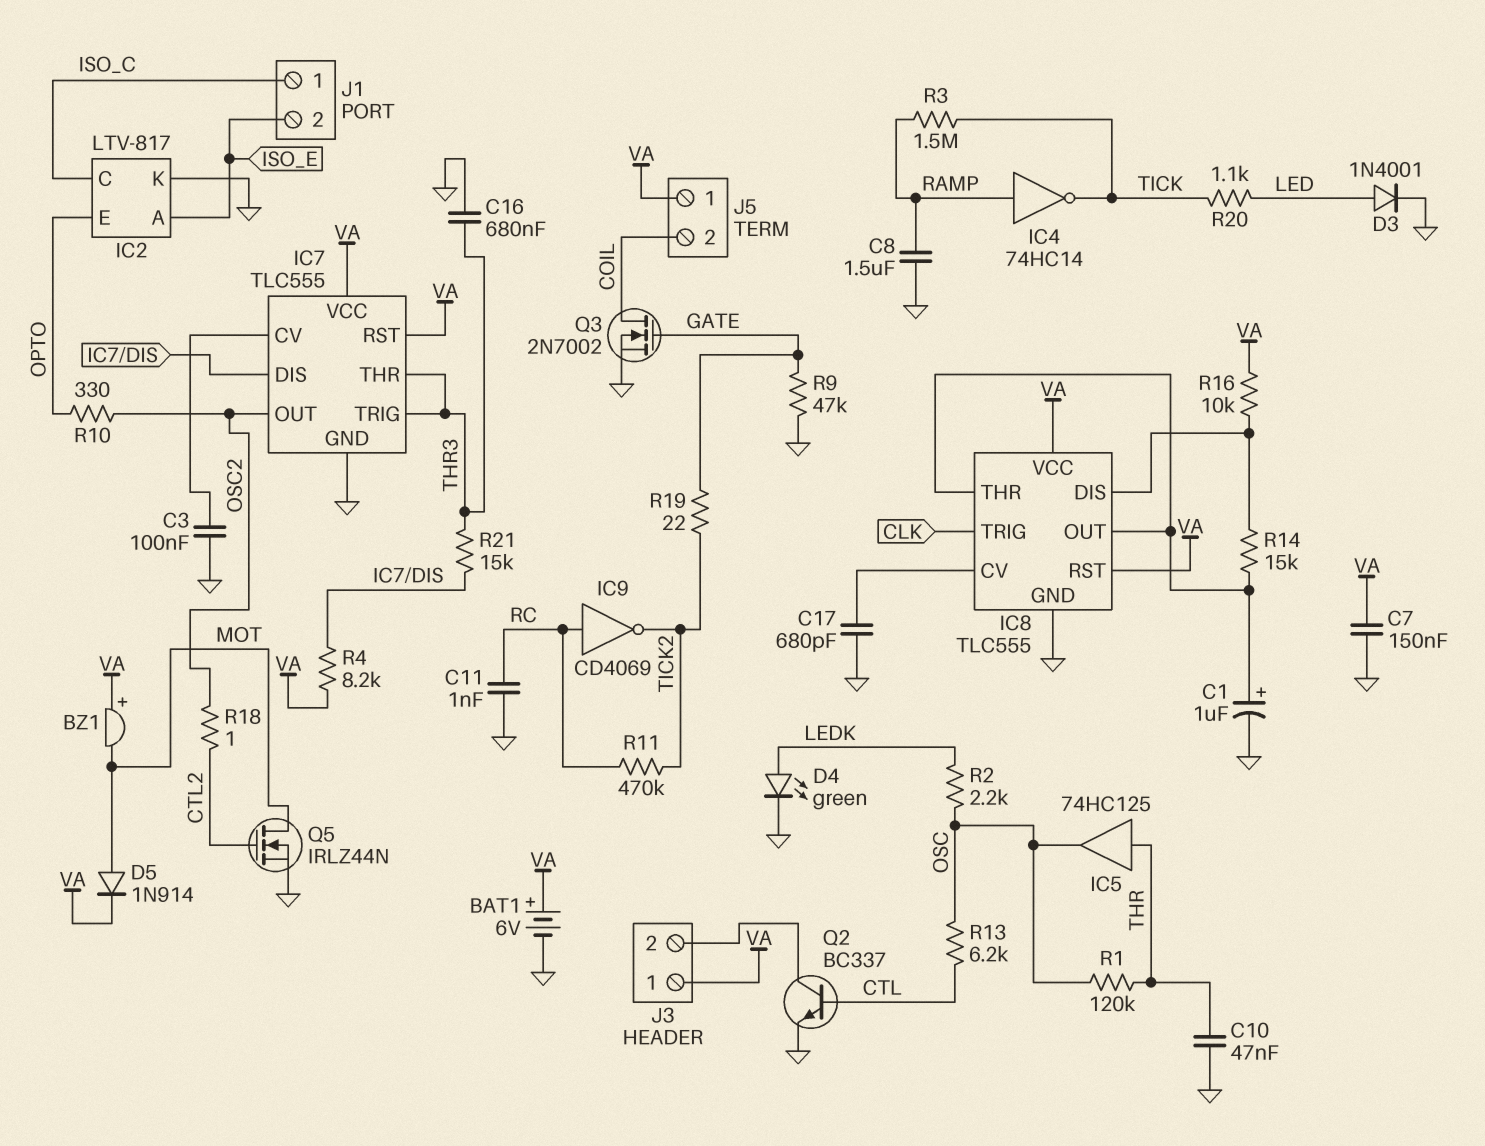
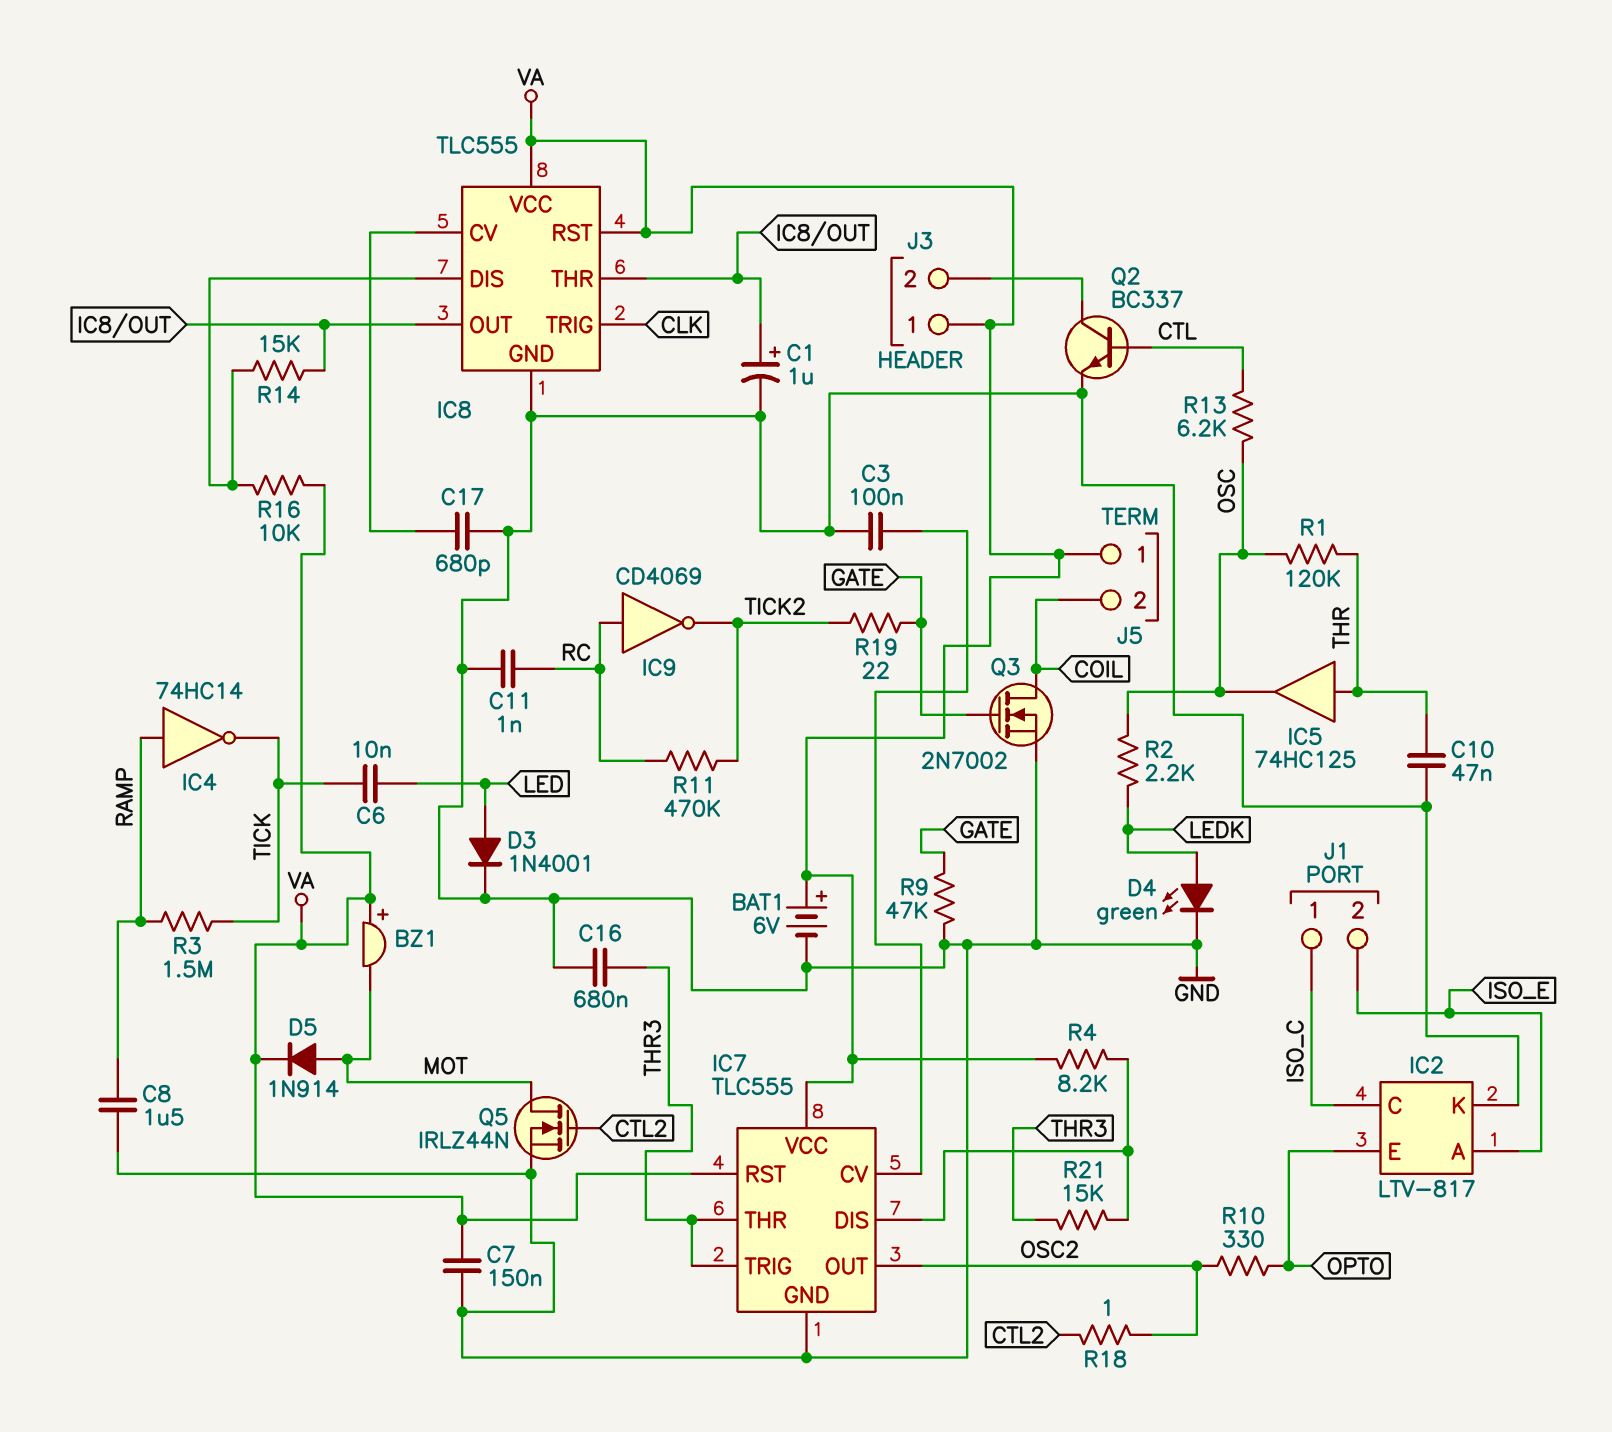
C6: none -> 10nF (LED, TICK)
R20: 1.1k (LED, TICK) -> none

